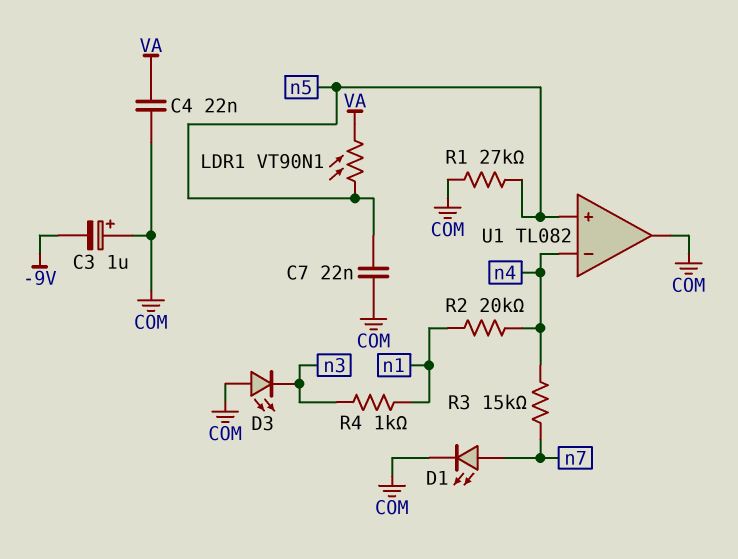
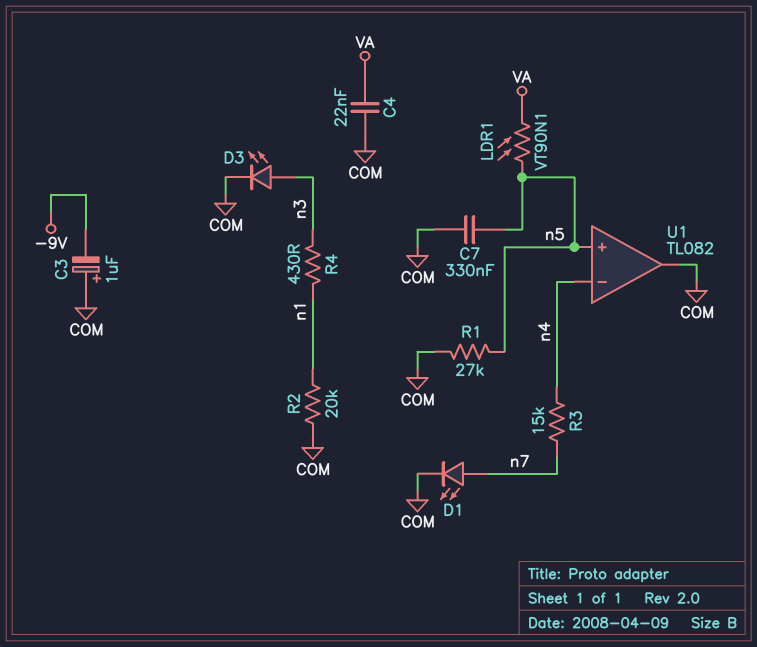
C7: 22nF (COM, n5) -> 330nF (COM, n5)
D3: LED (A COM, K n3) -> LED (A n3, K COM)
R2: 20k (n1, n4) -> 20k (COM, n1)
R4: 1k (n1, n3) -> 430 (n1, n3)

